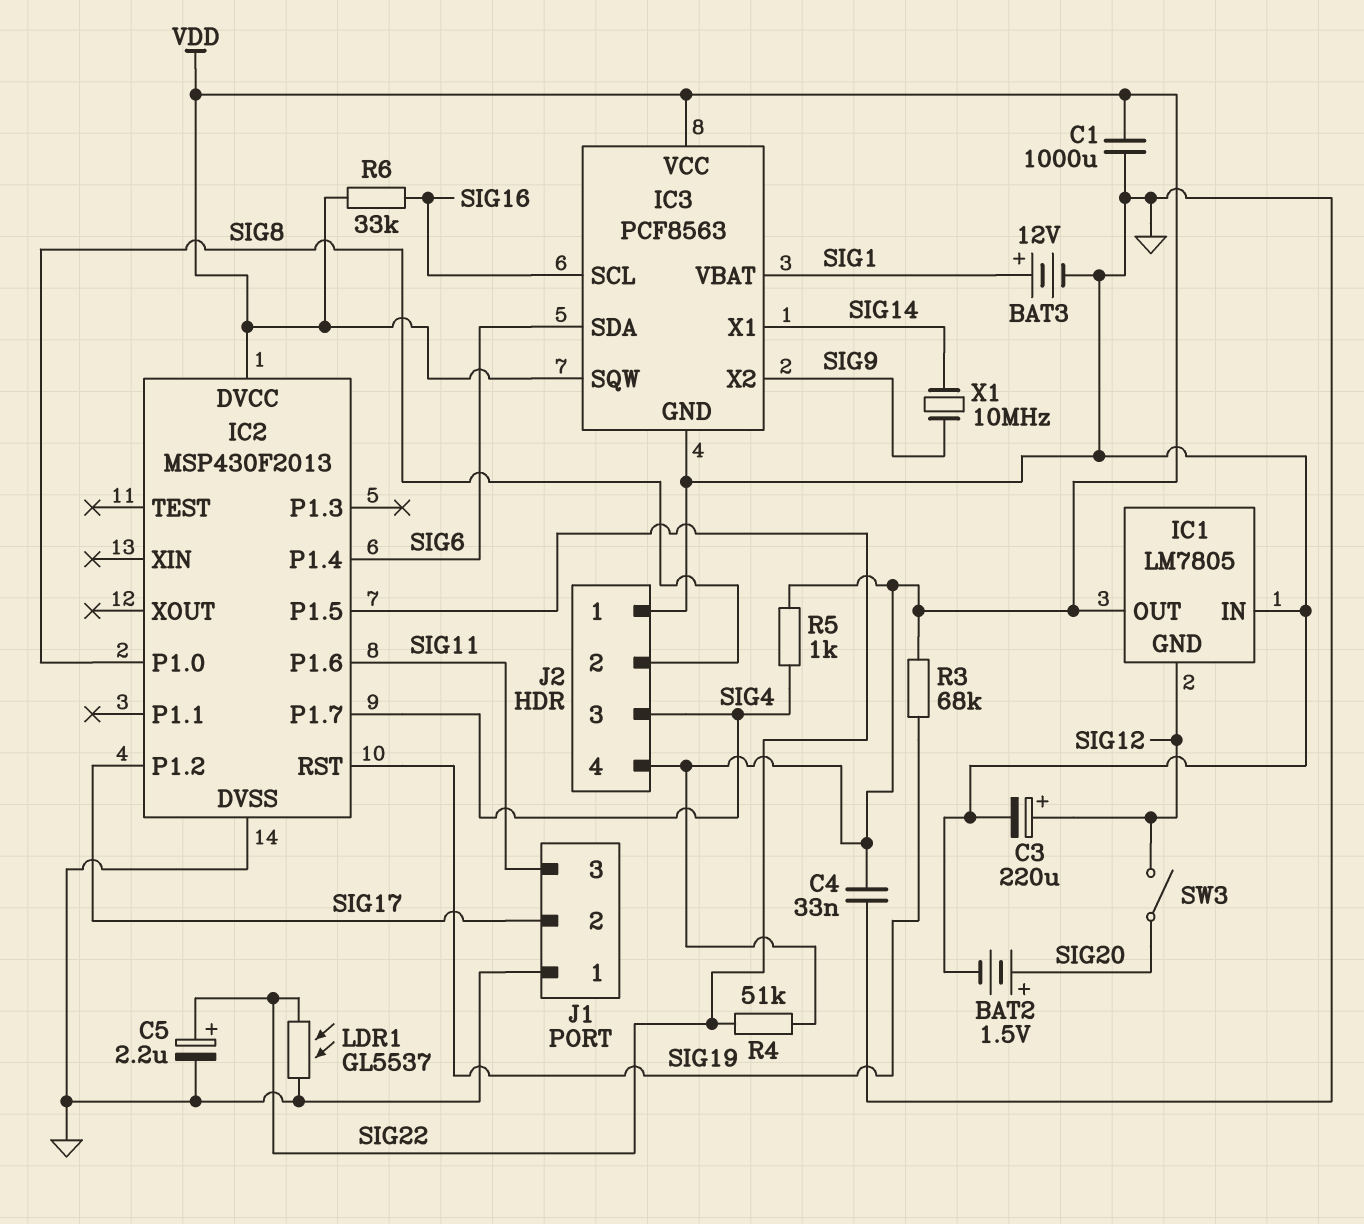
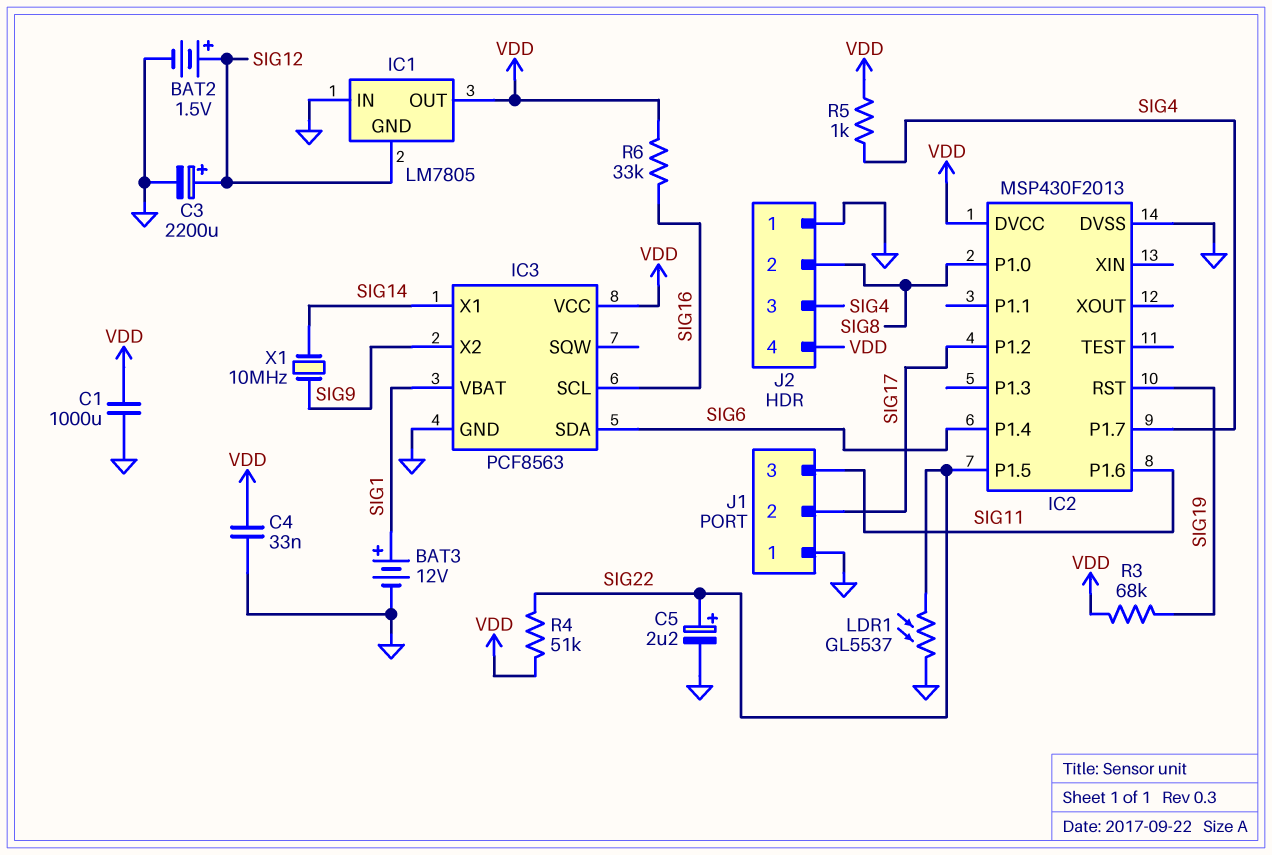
BAT2: 1.5V (plus SIG20, minus GND) -> 1.5V (plus SIG12, minus GND)
C3: 220uF (plus SIG12, minus GND) -> 2200uF (plus SIG12, minus GND)
IC3 pin SQW: VDD -> none
SW3: switch (SIG12, SIG20) -> none

